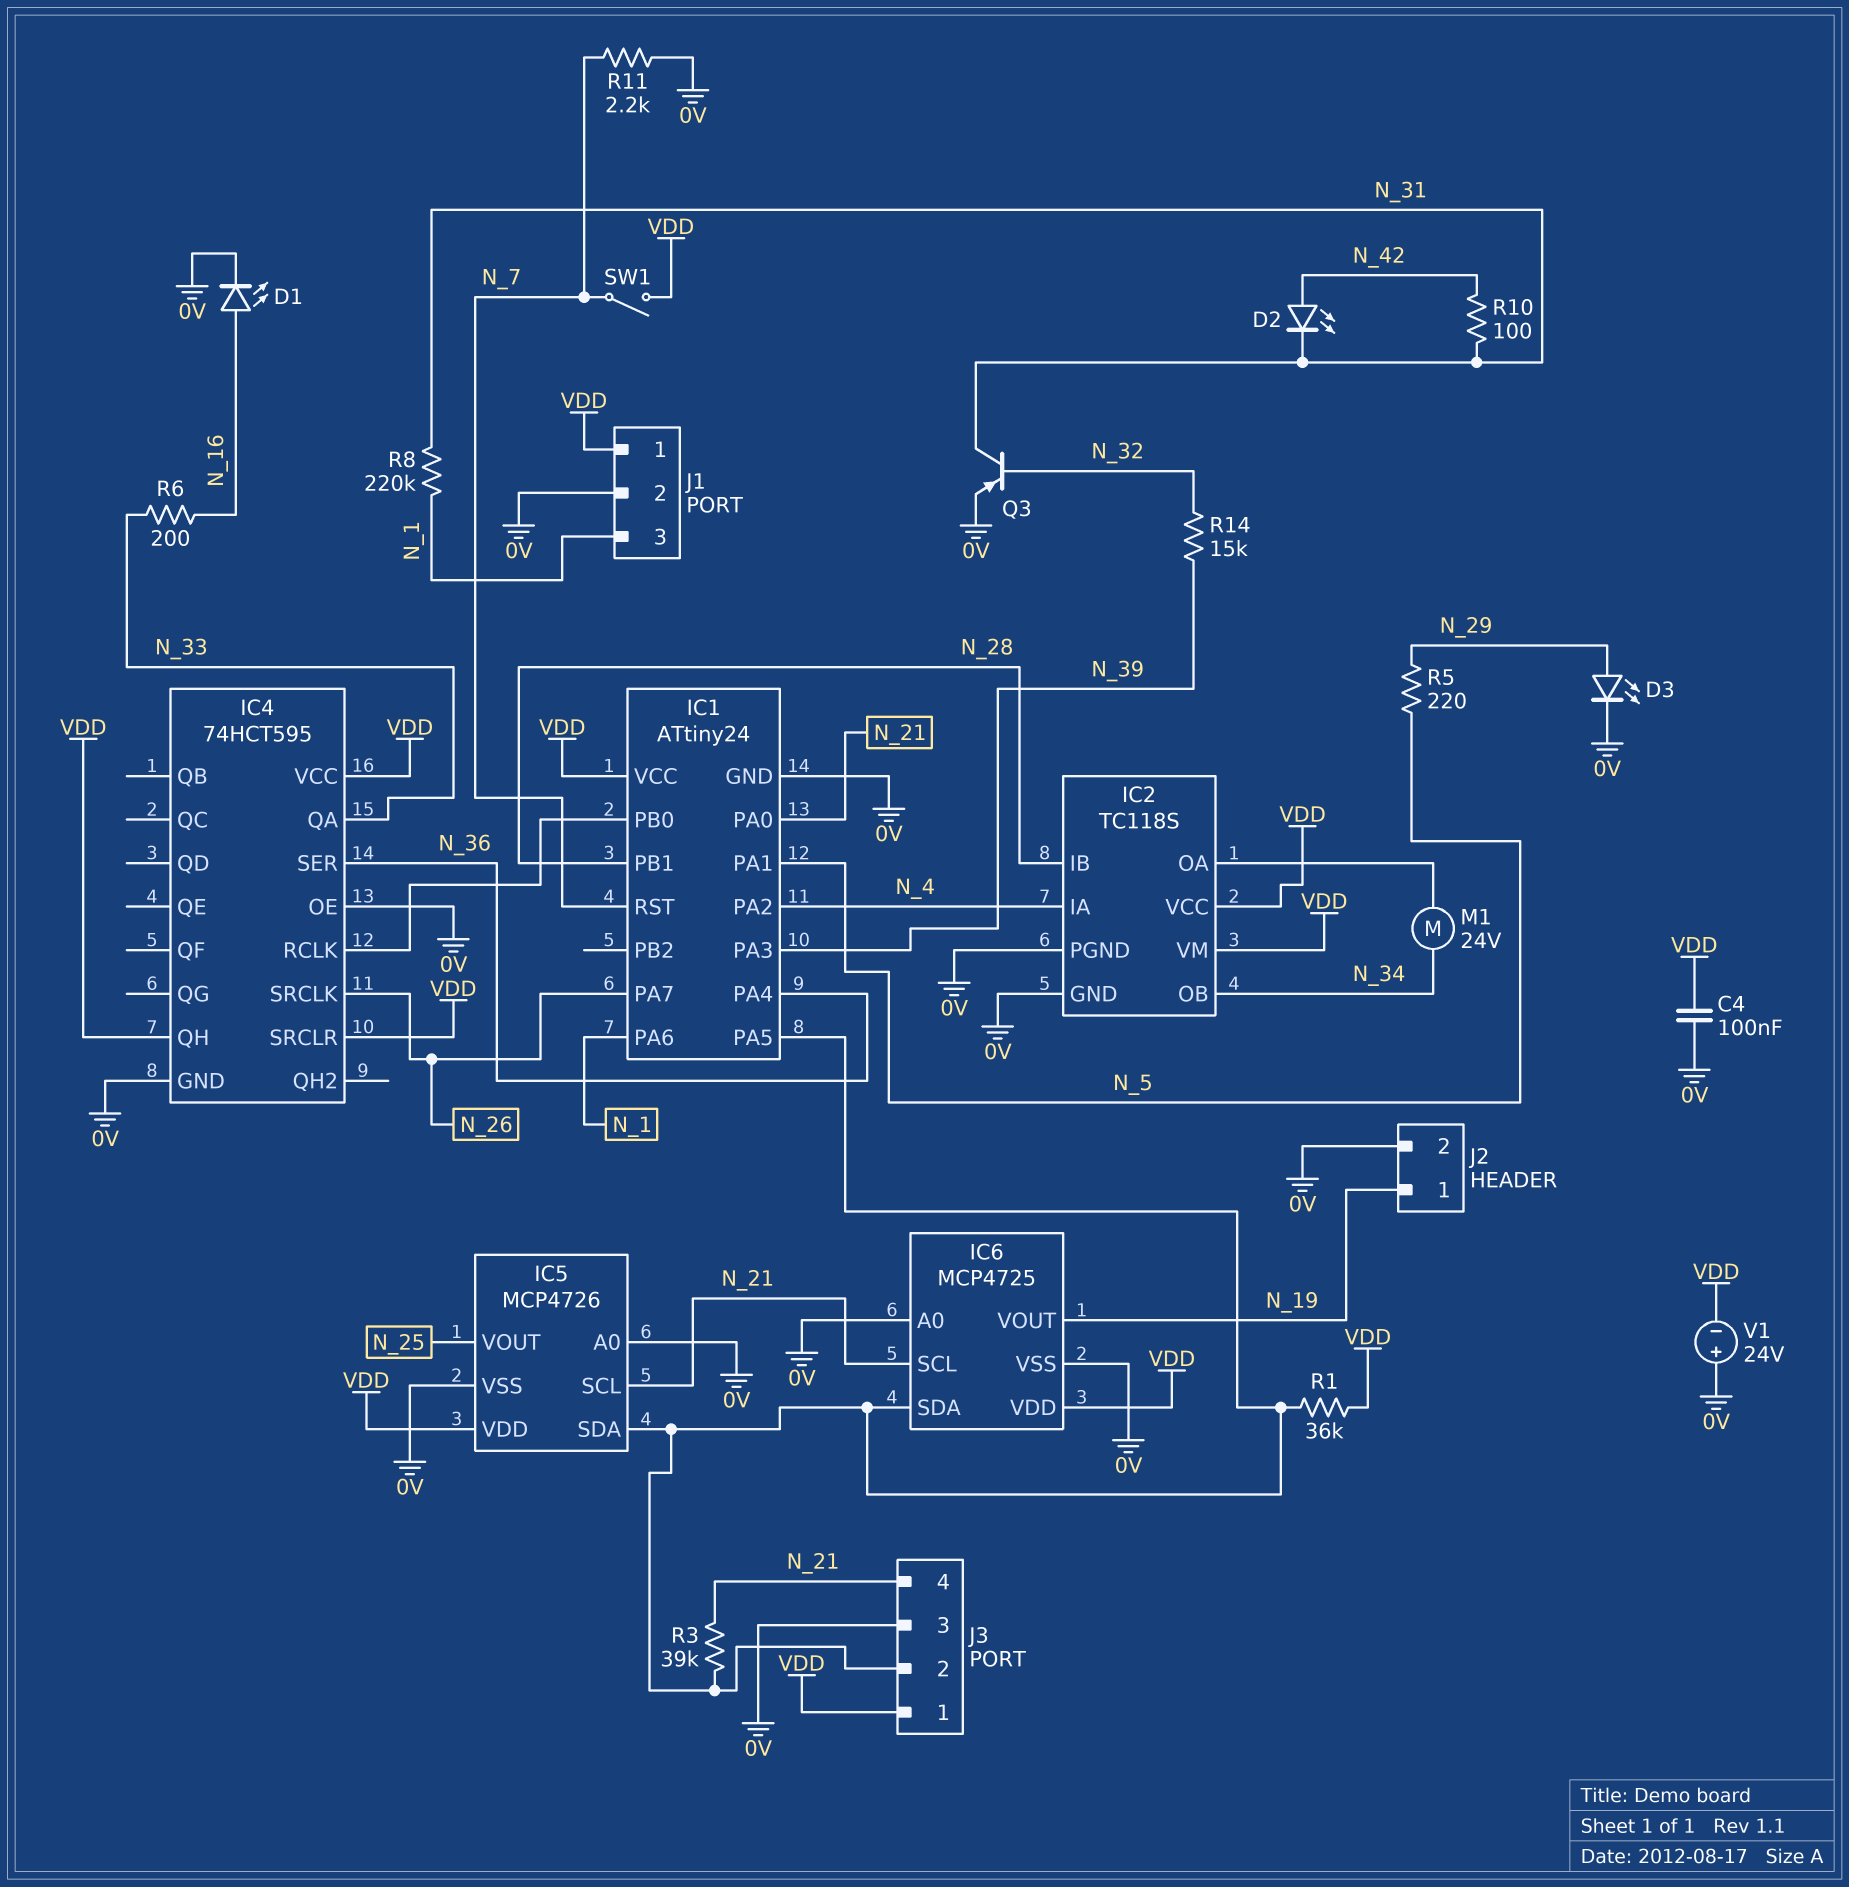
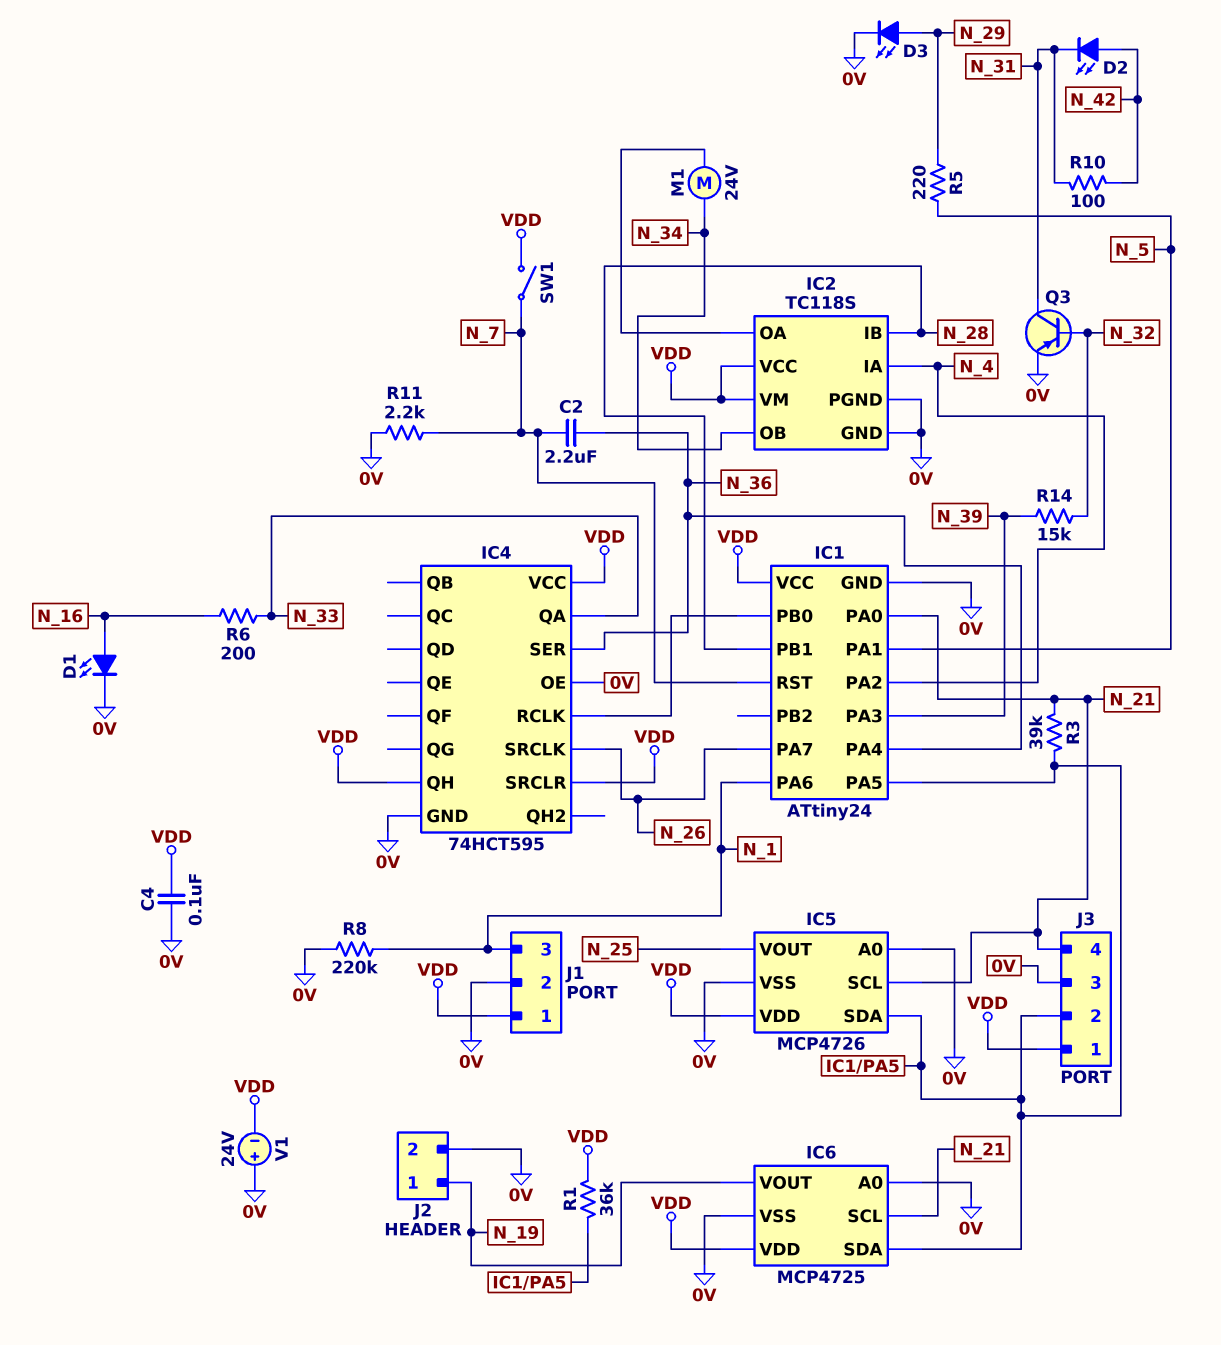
C2: none -> 2.2uF (N_7, N_36)
R8: 220k (N_1, N_31) -> 220k (0V, N_1)

